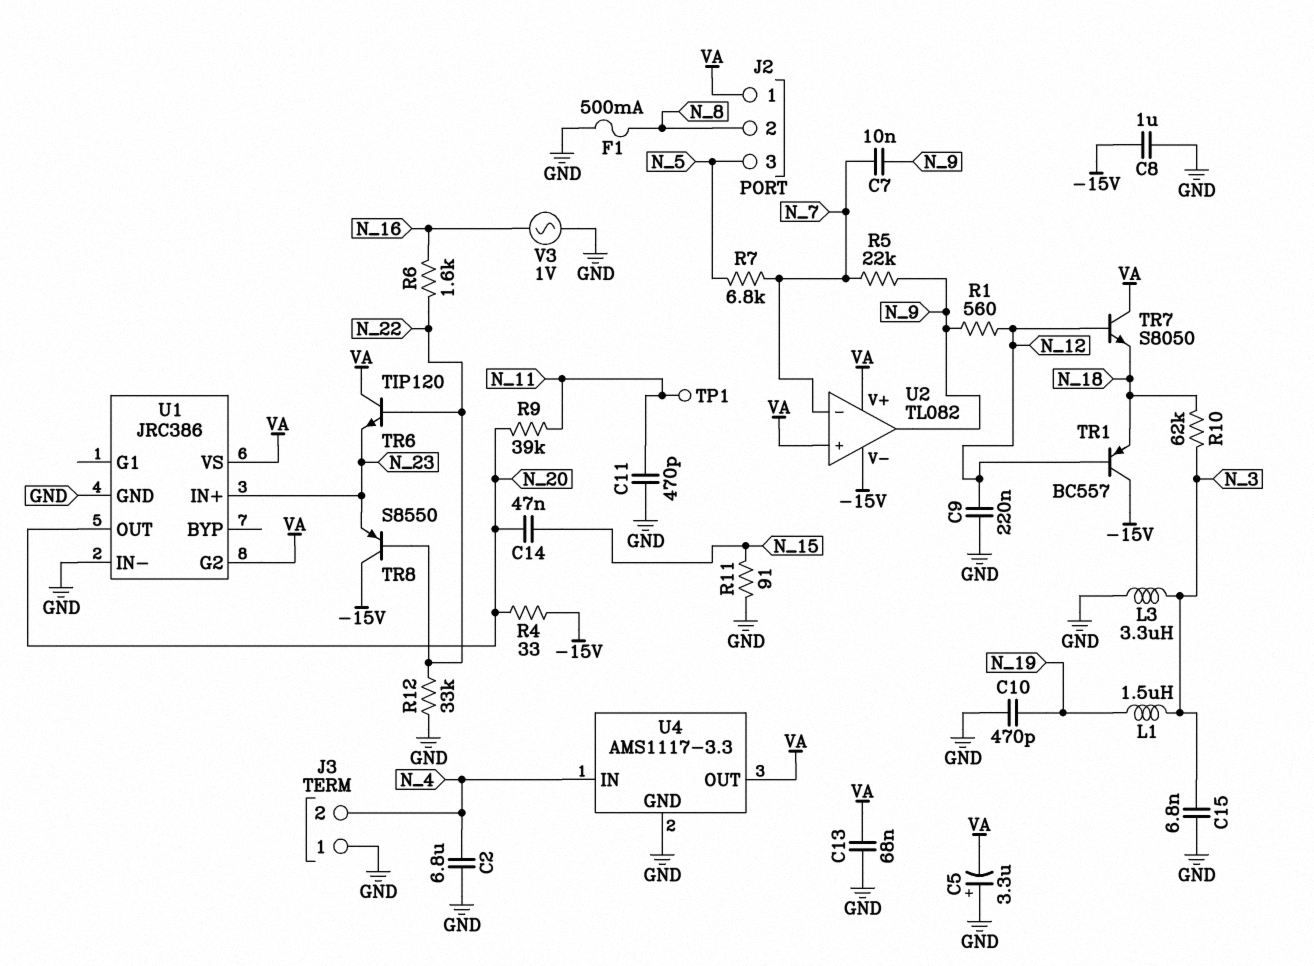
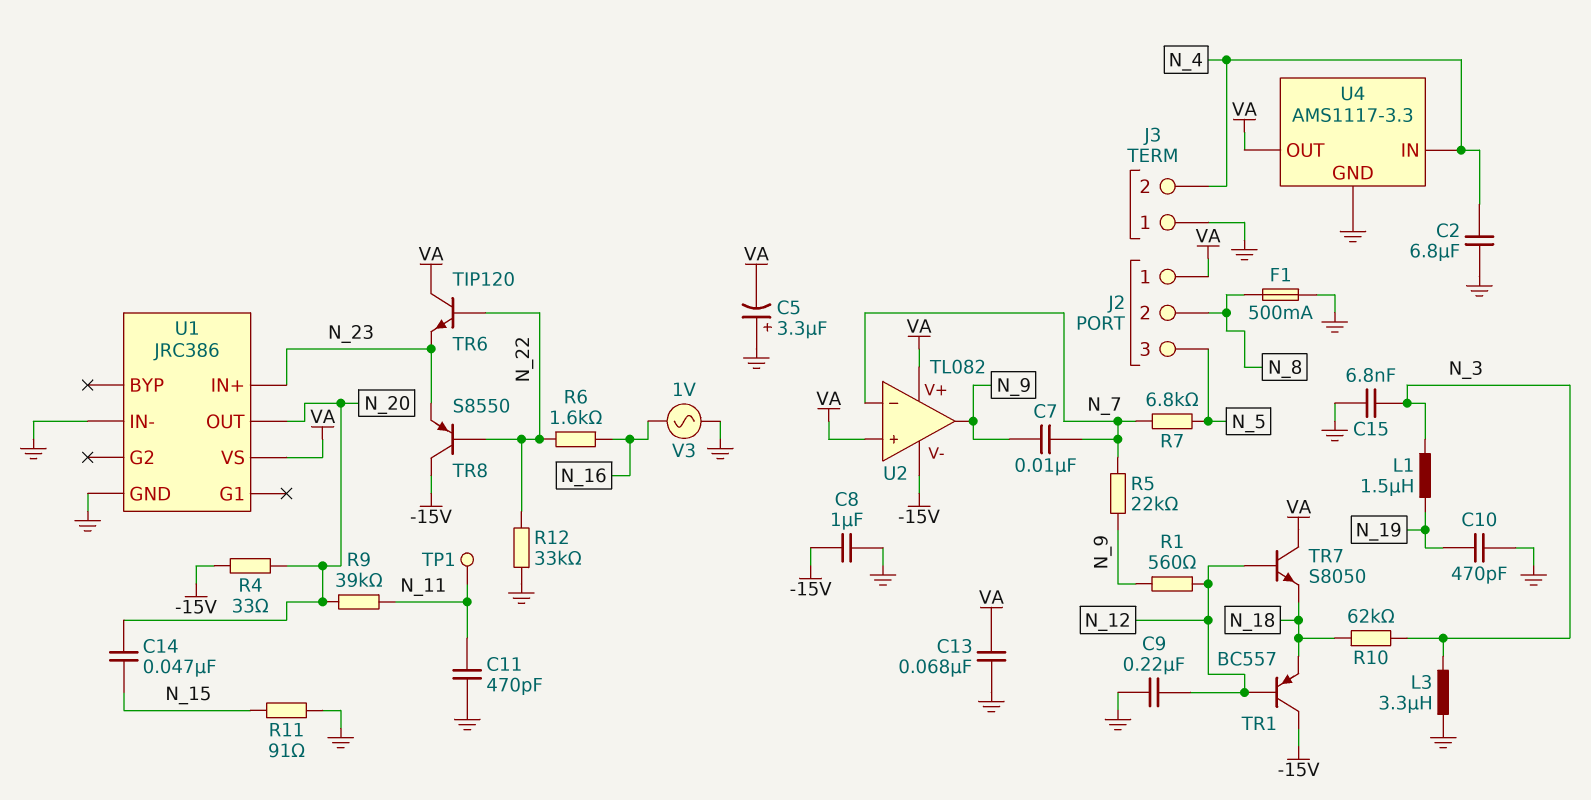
U1 pin G2: VA -> none

